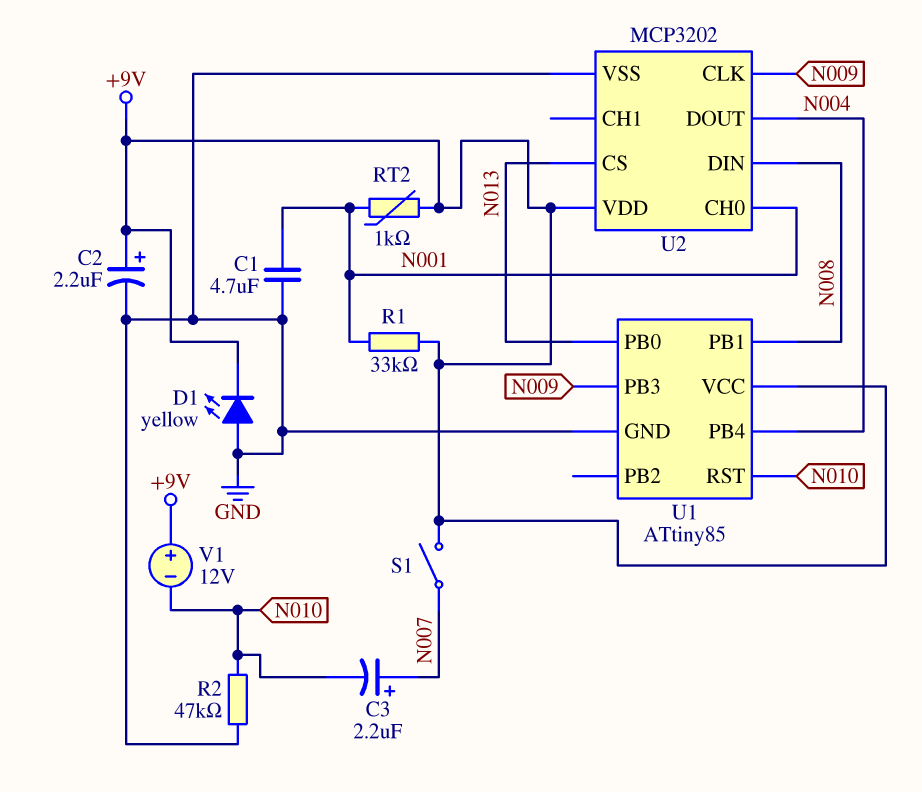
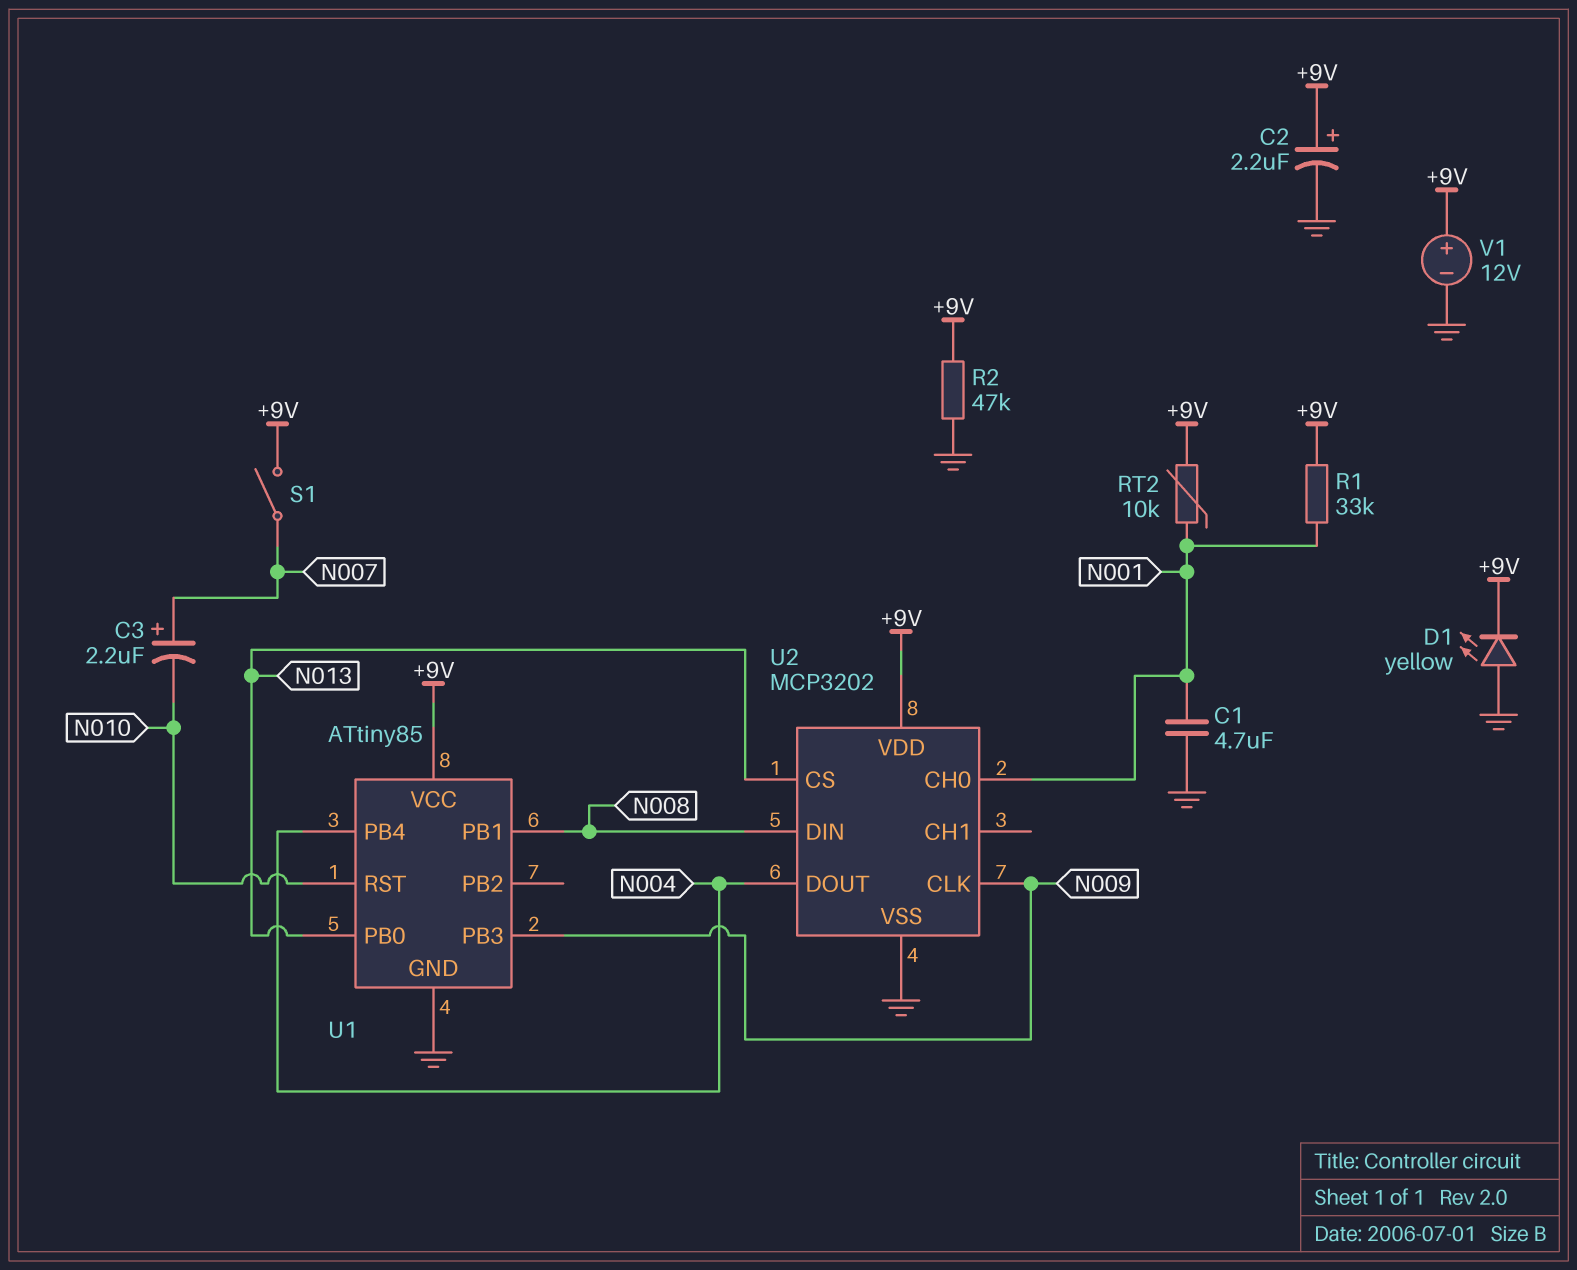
R2: 47k (GND, N010) -> 47k (+9V, GND)
RT2: 1k (+9V, N001) -> 10k (+9V, N001)
V1: 12V (plus +9V, minus N010) -> 12V (plus +9V, minus GND)

